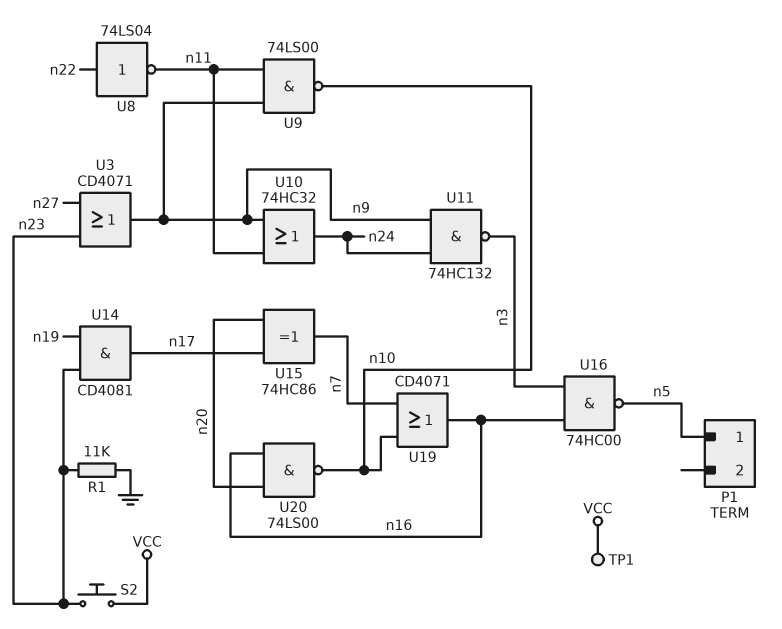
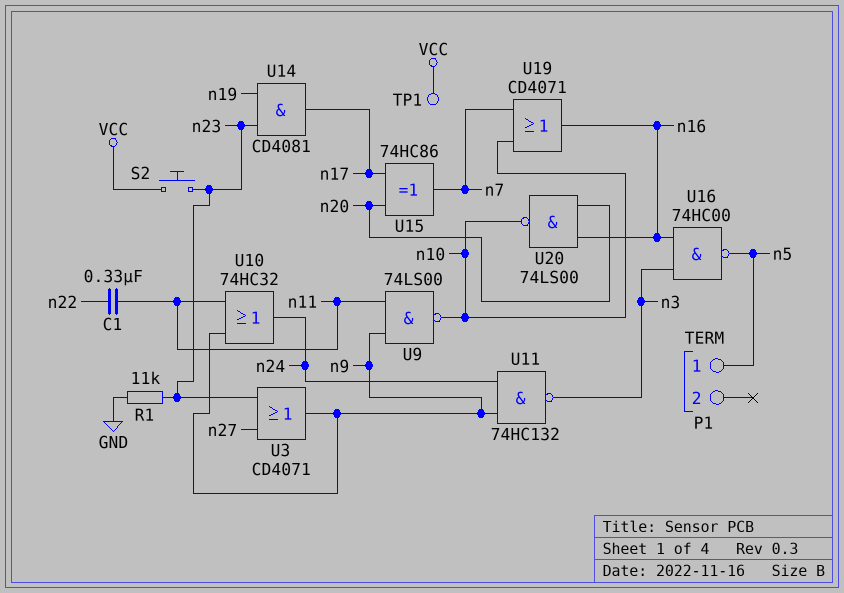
C1: none -> 330nF (n11, n22)
U8: NOT 74LS04 (in n22, out n11) -> none

